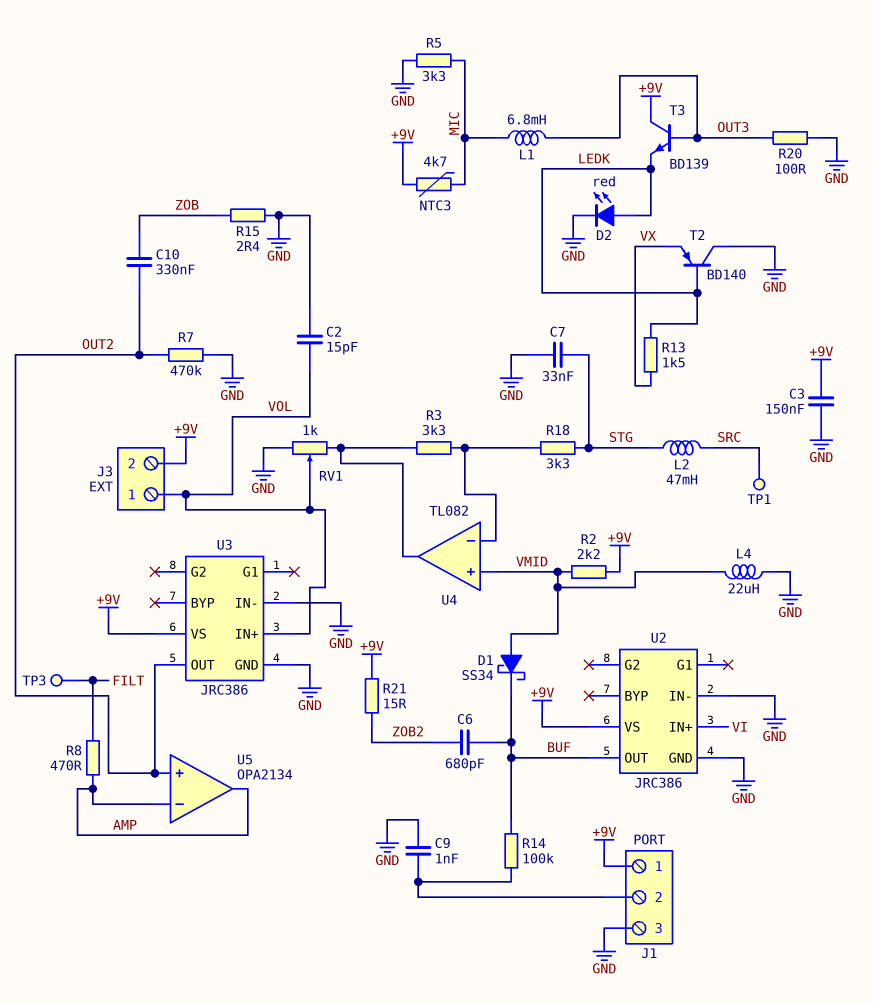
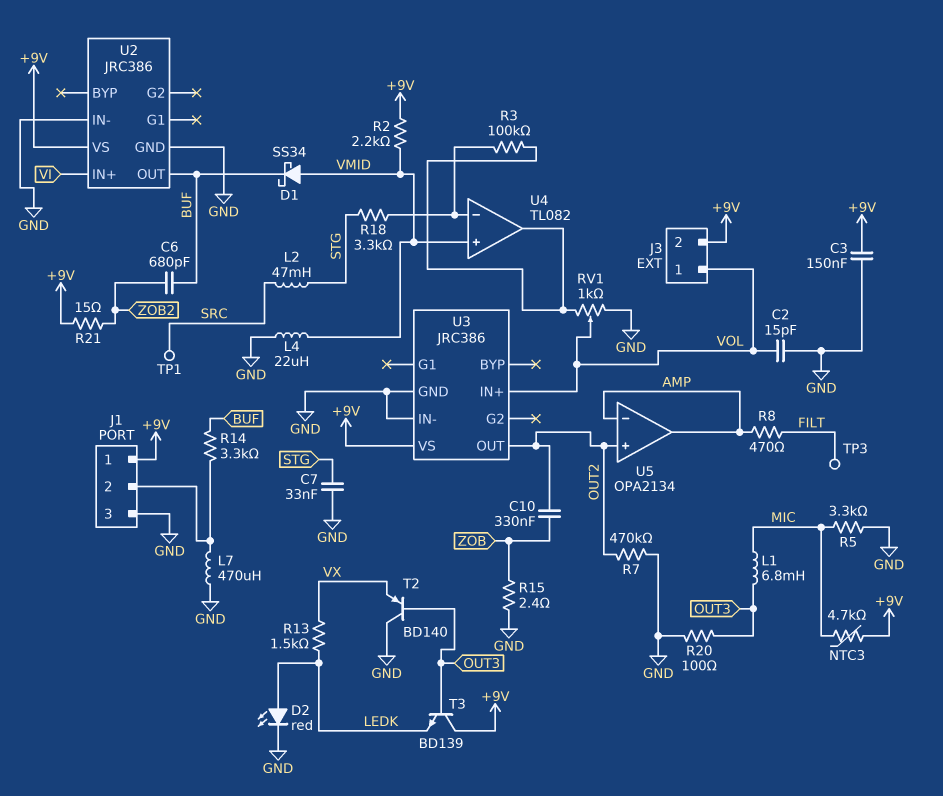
C9: 1nF (GND, J1/2) -> none
L7: none -> 470uH (GND, J1/2)
R3: 3.3k (U4/in-, U4/out) -> 100k (U4/in-, U4/out)
R14: 100k (BUF, J1/2) -> 3.3k (BUF, J1/2)
T2: PNP BD140 (B LEDK, C GND, E VX) -> PNP BD140 (B OUT3, C GND, E VX)

